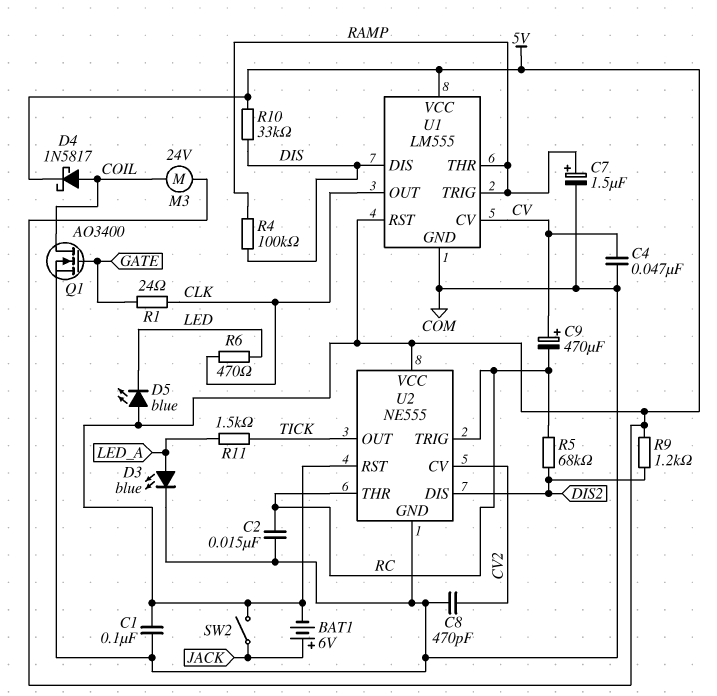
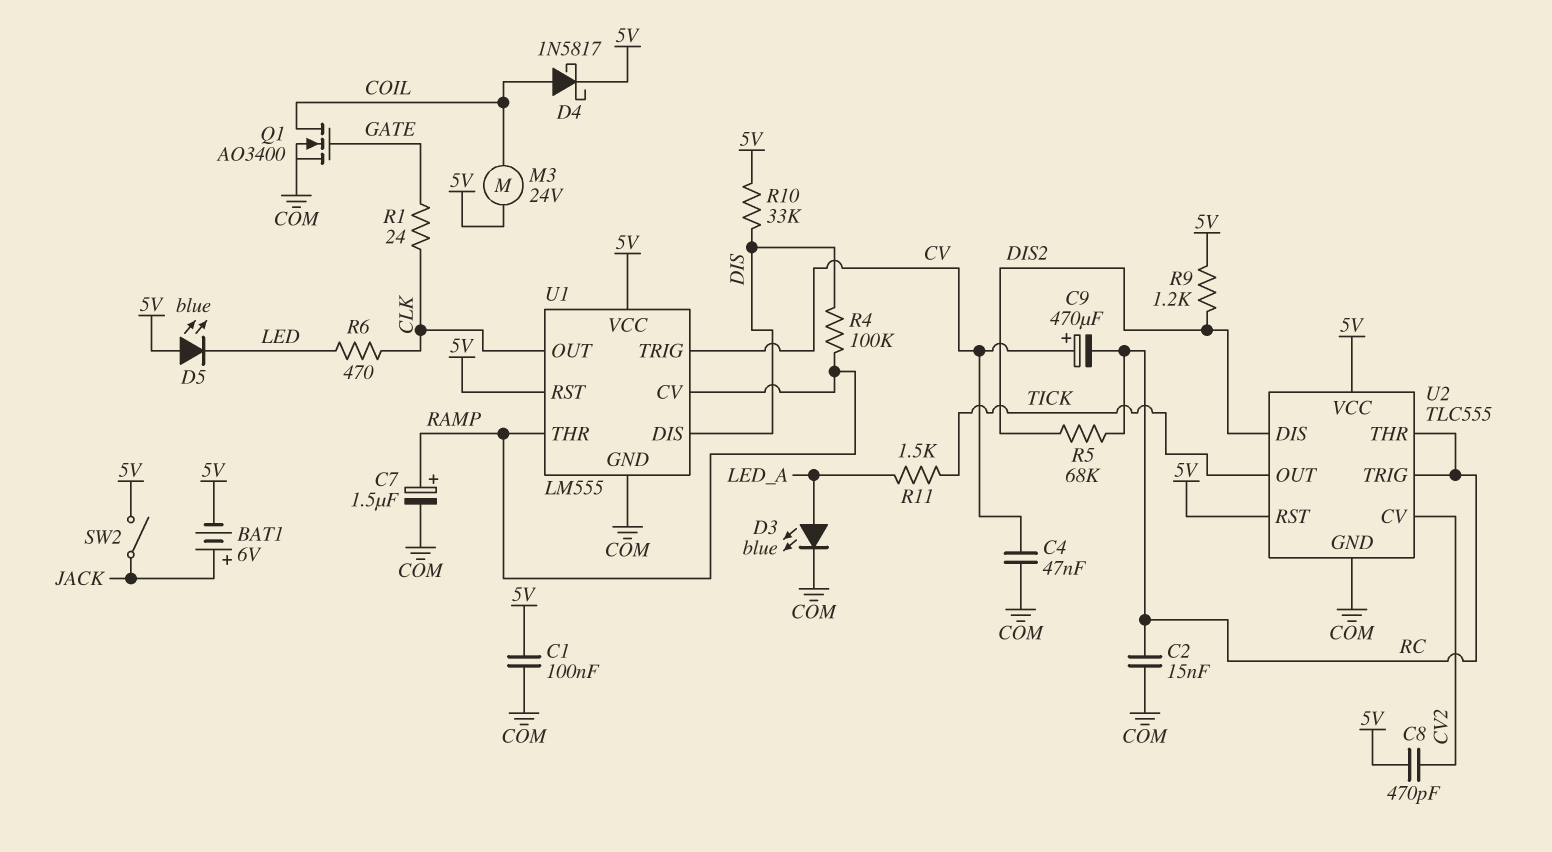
C8: 470pF (COM, CV2) -> 470pF (5V, CV2)
U1 pin CV: CV -> RAMP
U1 pin TRIG: RAMP -> CV
U2: NE555 -> TLC555

